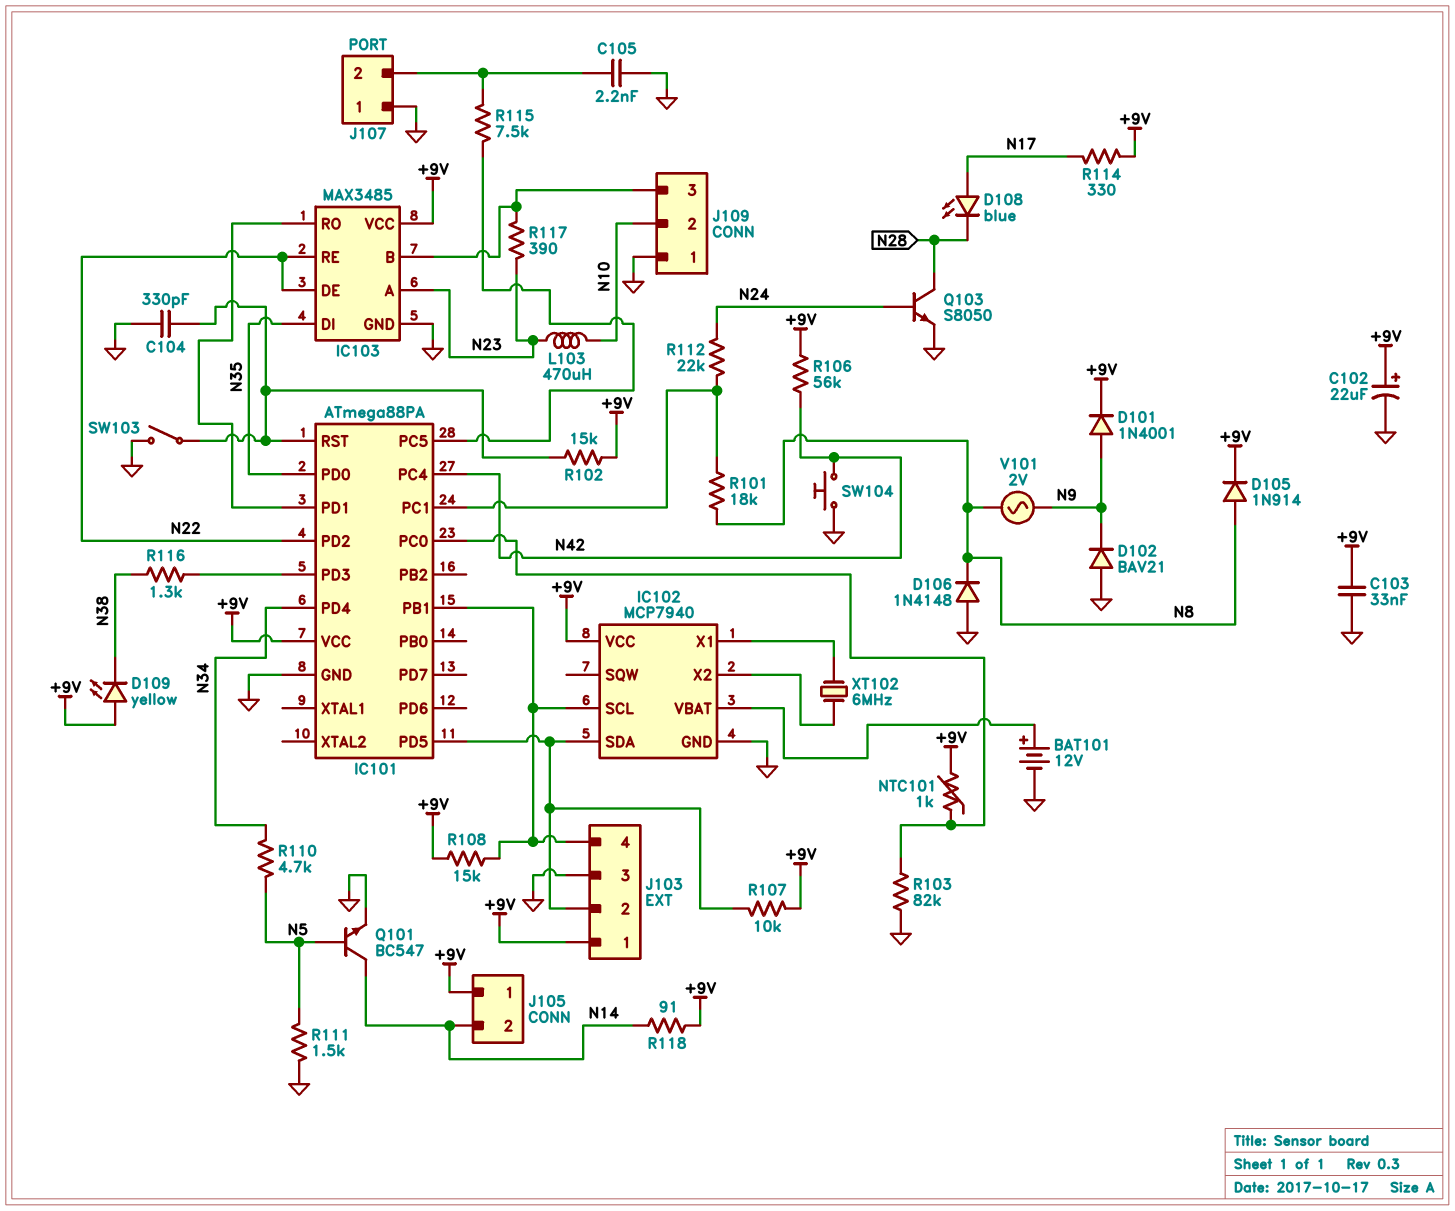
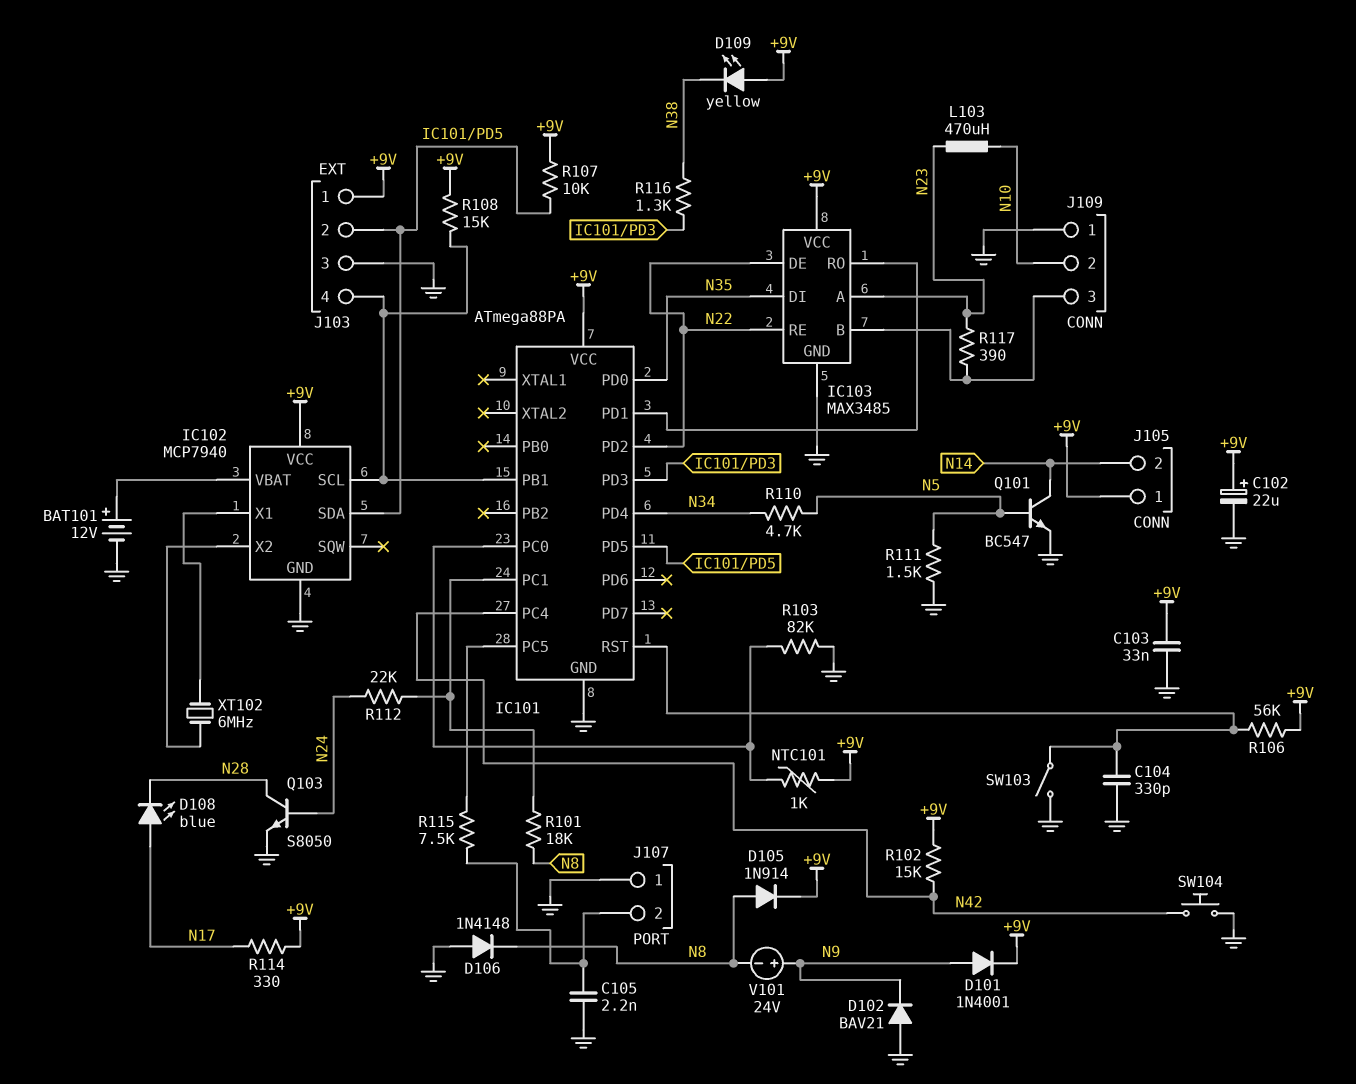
R102: 15k (+9V, IC101/RST) -> 15k (+9V, N42)
R106: 56k (+9V, N42) -> 56k (+9V, IC101/RST)
R118: 91 (+9V, N14) -> none
V101: AC 2V (N8, N9) -> 24V (plus N9, minus N8)

